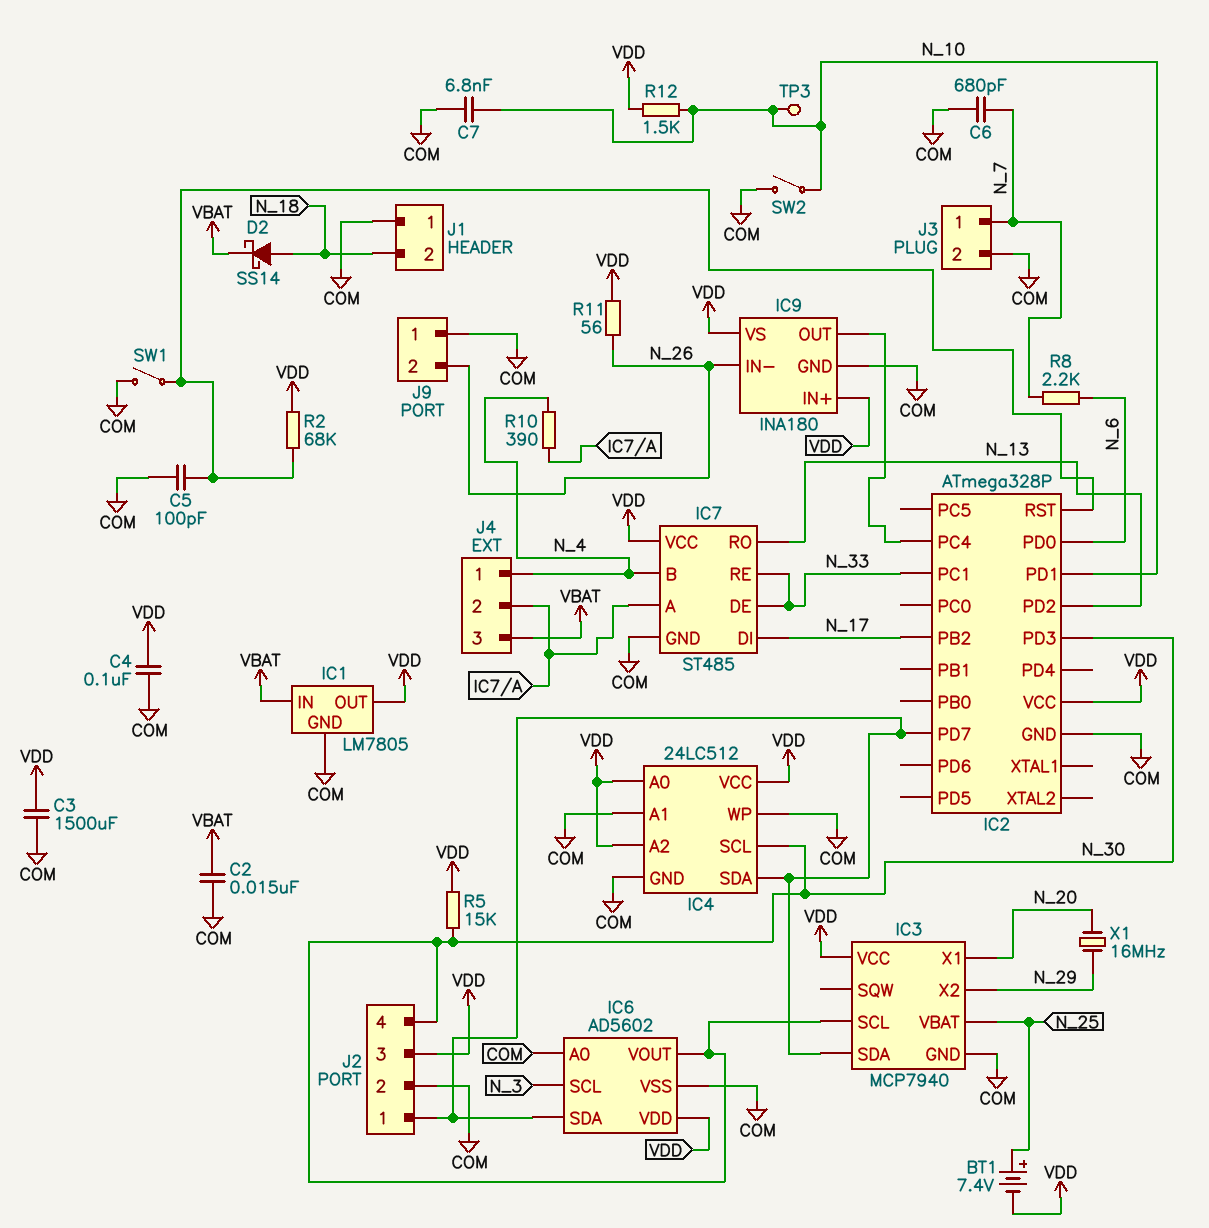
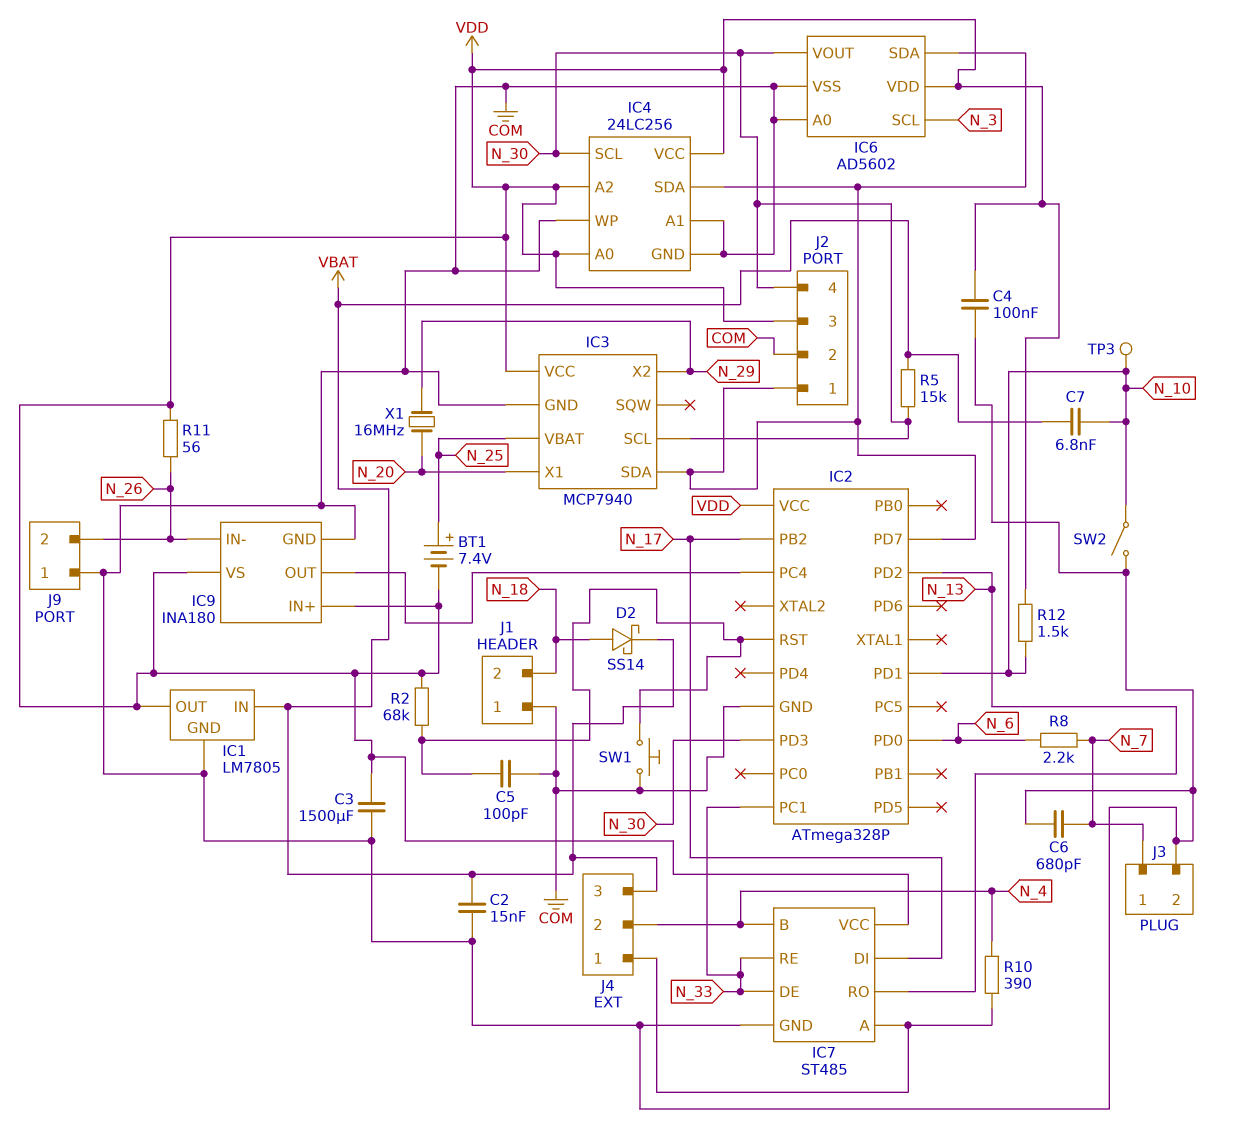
C7: 6.8nF (COM, N_10) -> 6.8nF (N_10, VBAT)
IC4: 24LC512 -> 24LC256
J4 pin 1: N_4 -> IC7/A
J4 pin 2: IC7/A -> N_4
R5: 15k (N_30, VDD) -> 15k (N_30, VBAT)
SW1: switch (COM, IC2/RST) -> button (COM, IC2/RST)

